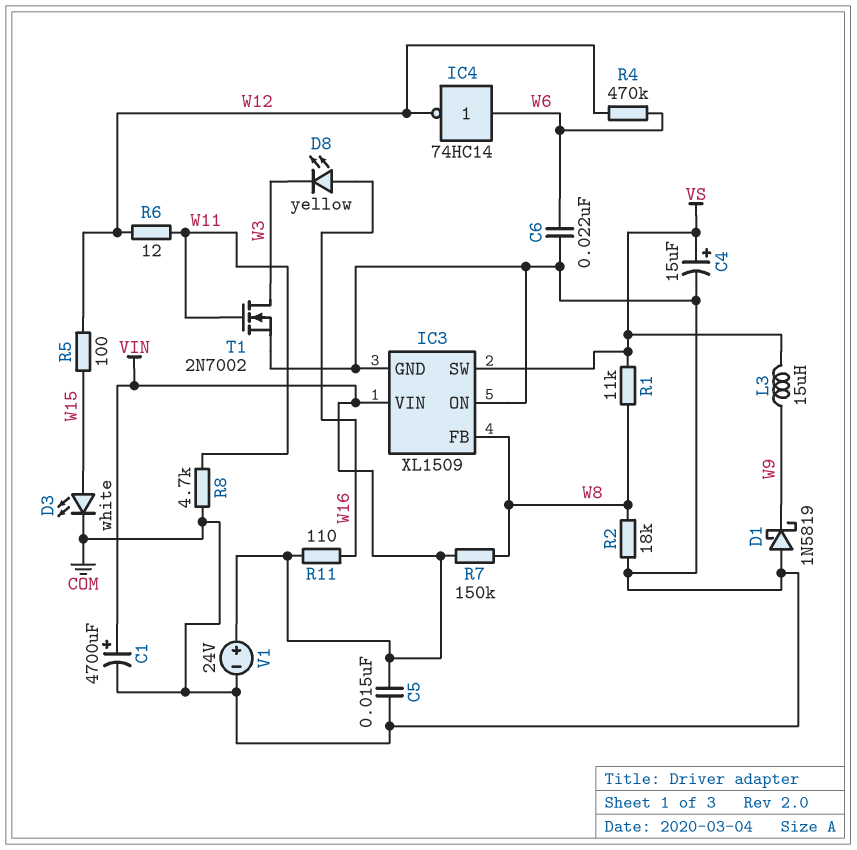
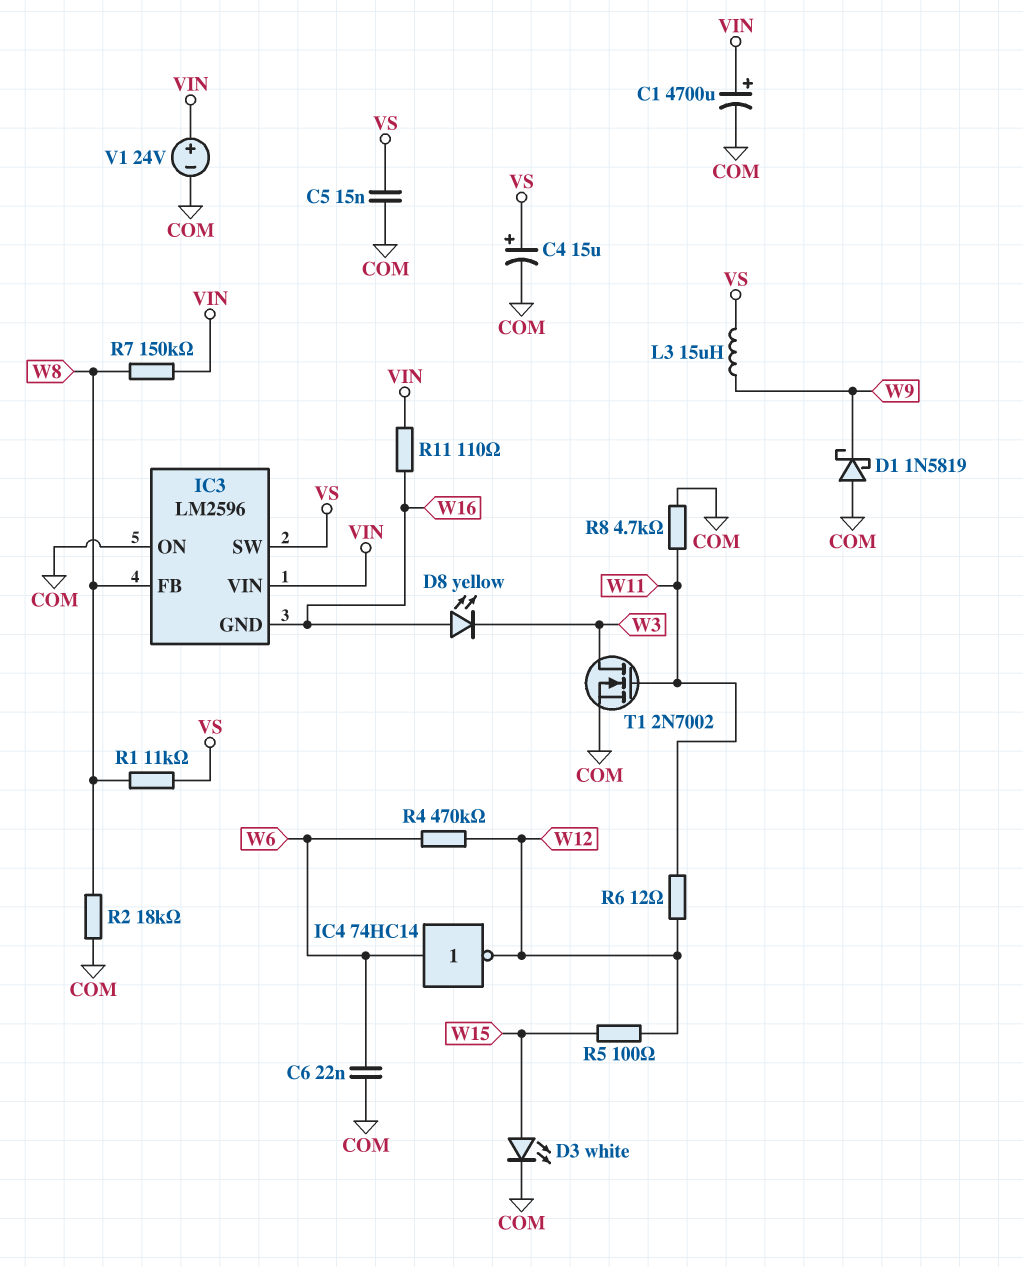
C5: 15nF (COM, VIN) -> 15nF (COM, VS)
IC3: XL1509 -> LM2596
IC3 pin GND: COM -> W16

